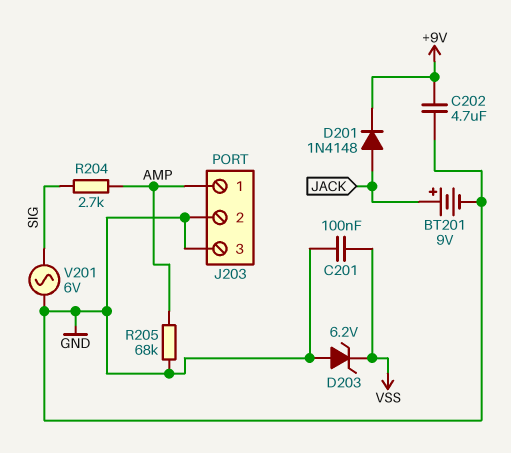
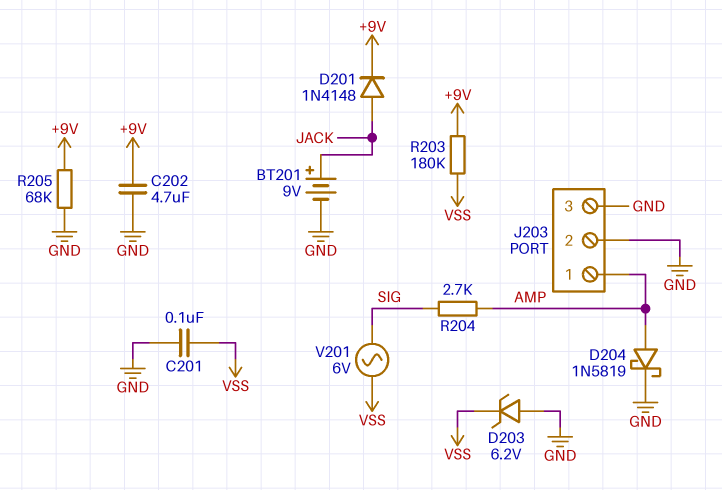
D204: none -> schottky 1N5819 (A AMP, K GND)
R203: none -> 180k (+9V, VSS)
R205: 68k (AMP, GND) -> 68k (+9V, GND)
V201: AC 6V (GND, SIG) -> AC 6V (SIG, VSS)

